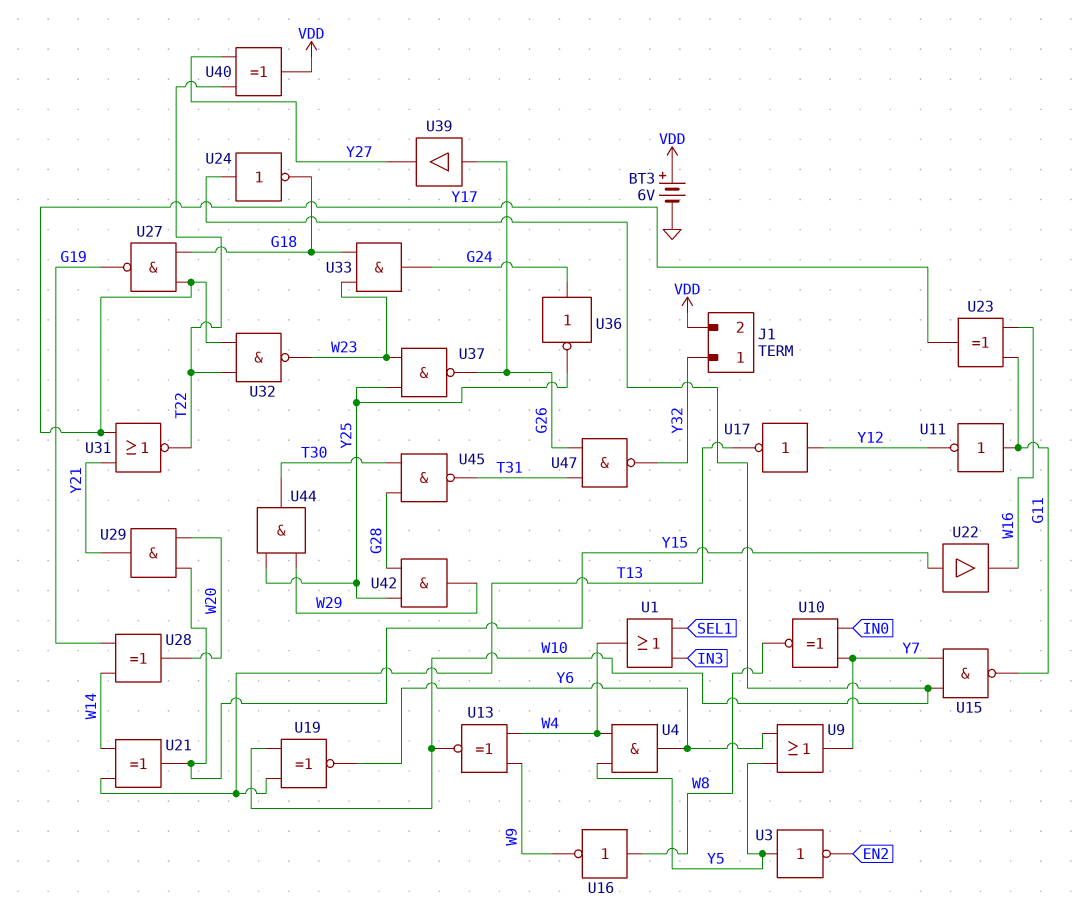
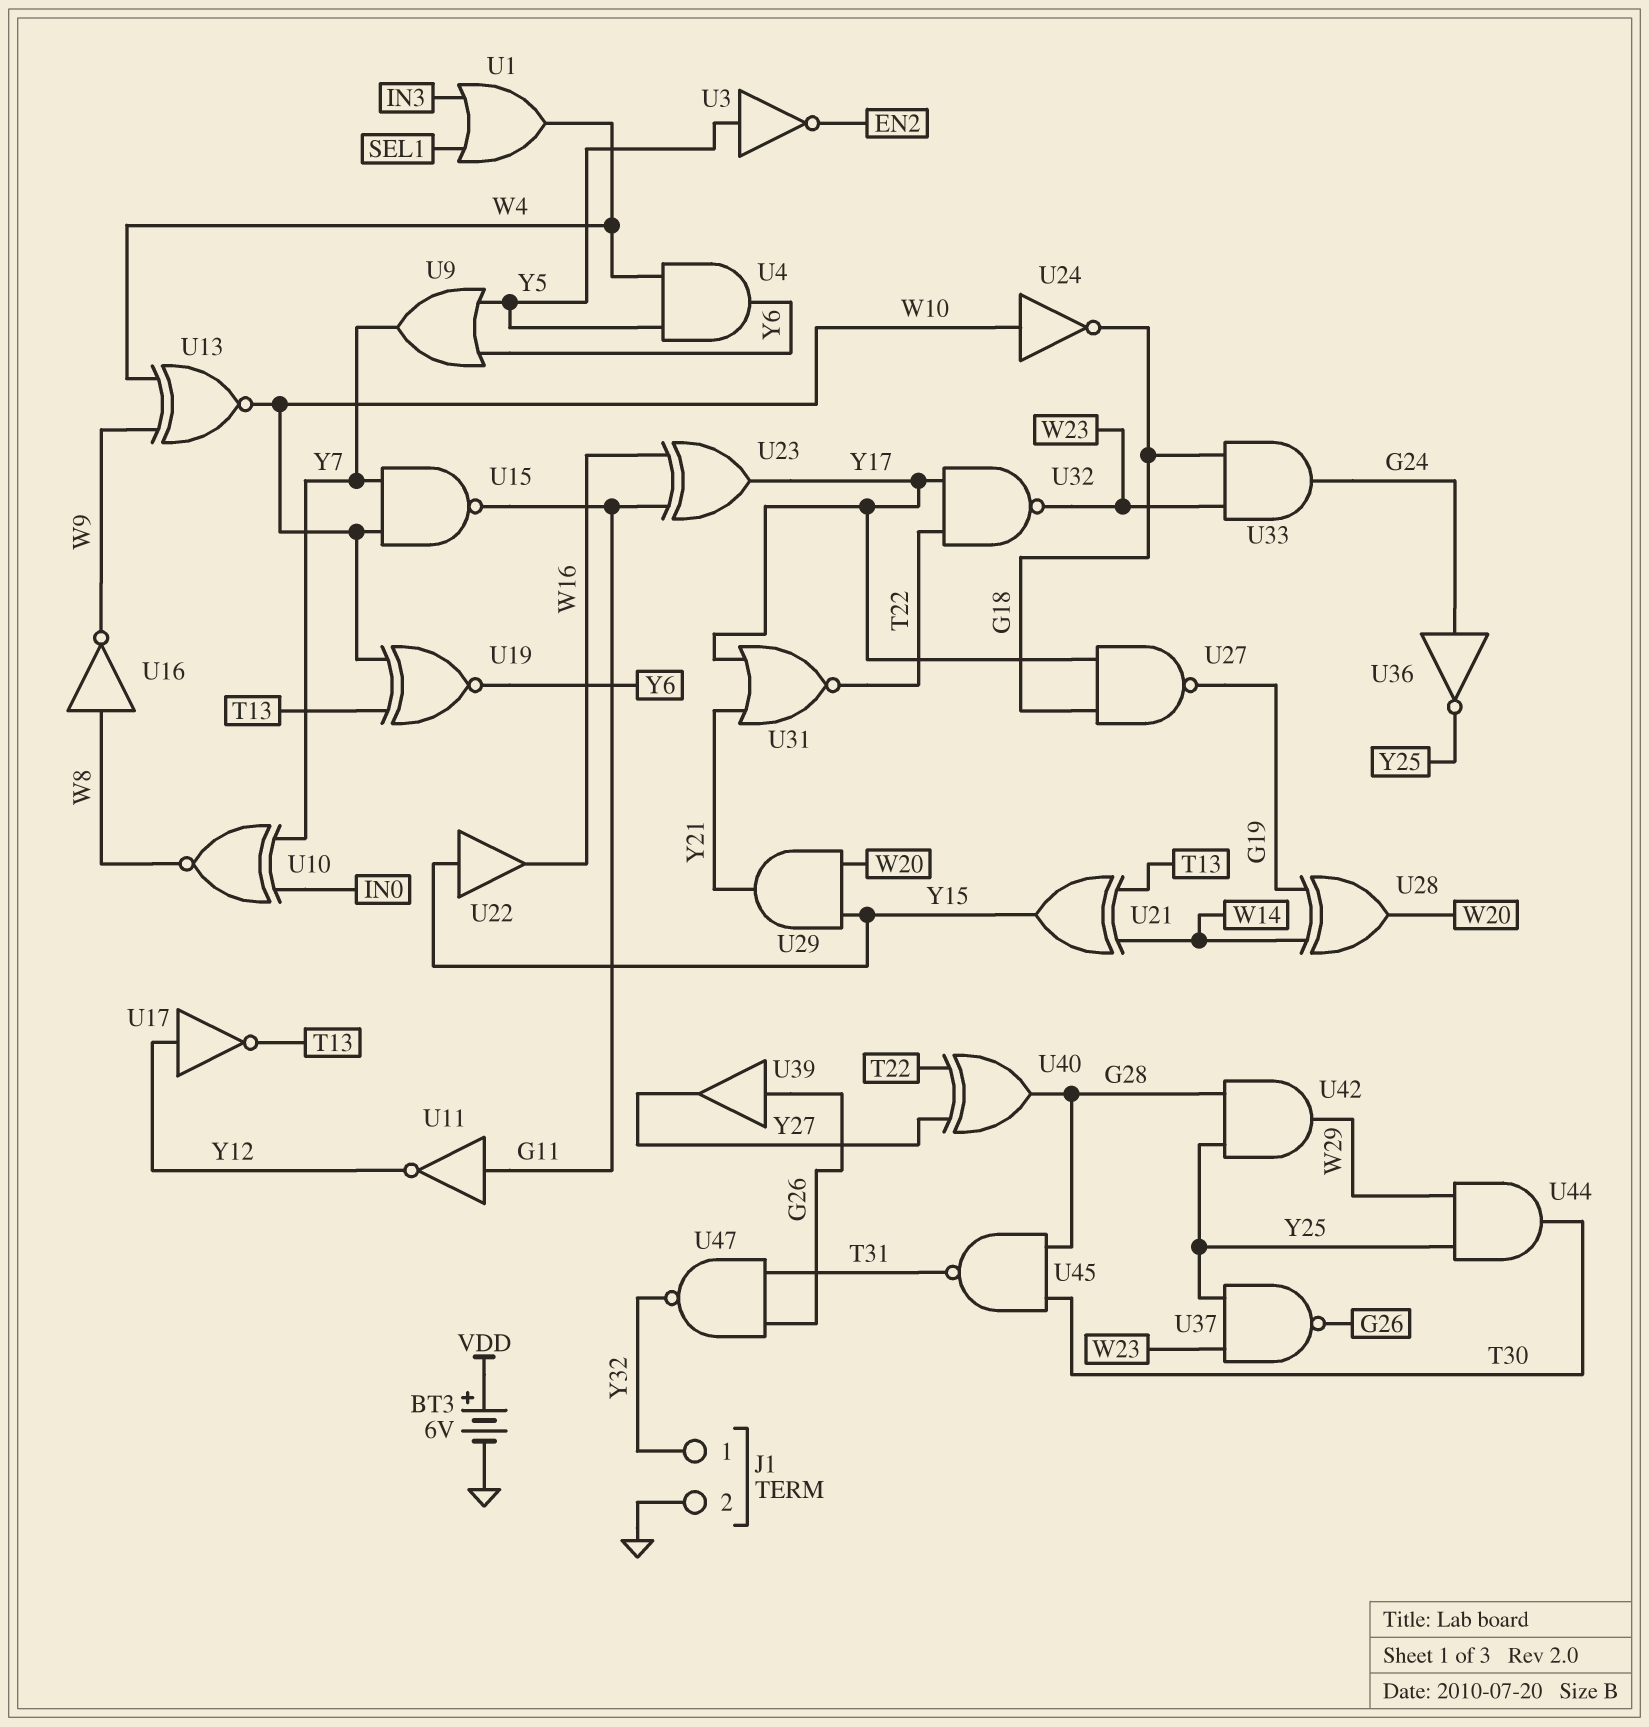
J1 pin 2: VDD -> GND
U40: XOR (in T22, in Y27, out VDD) -> XOR (in T22, in Y27, out G28)

